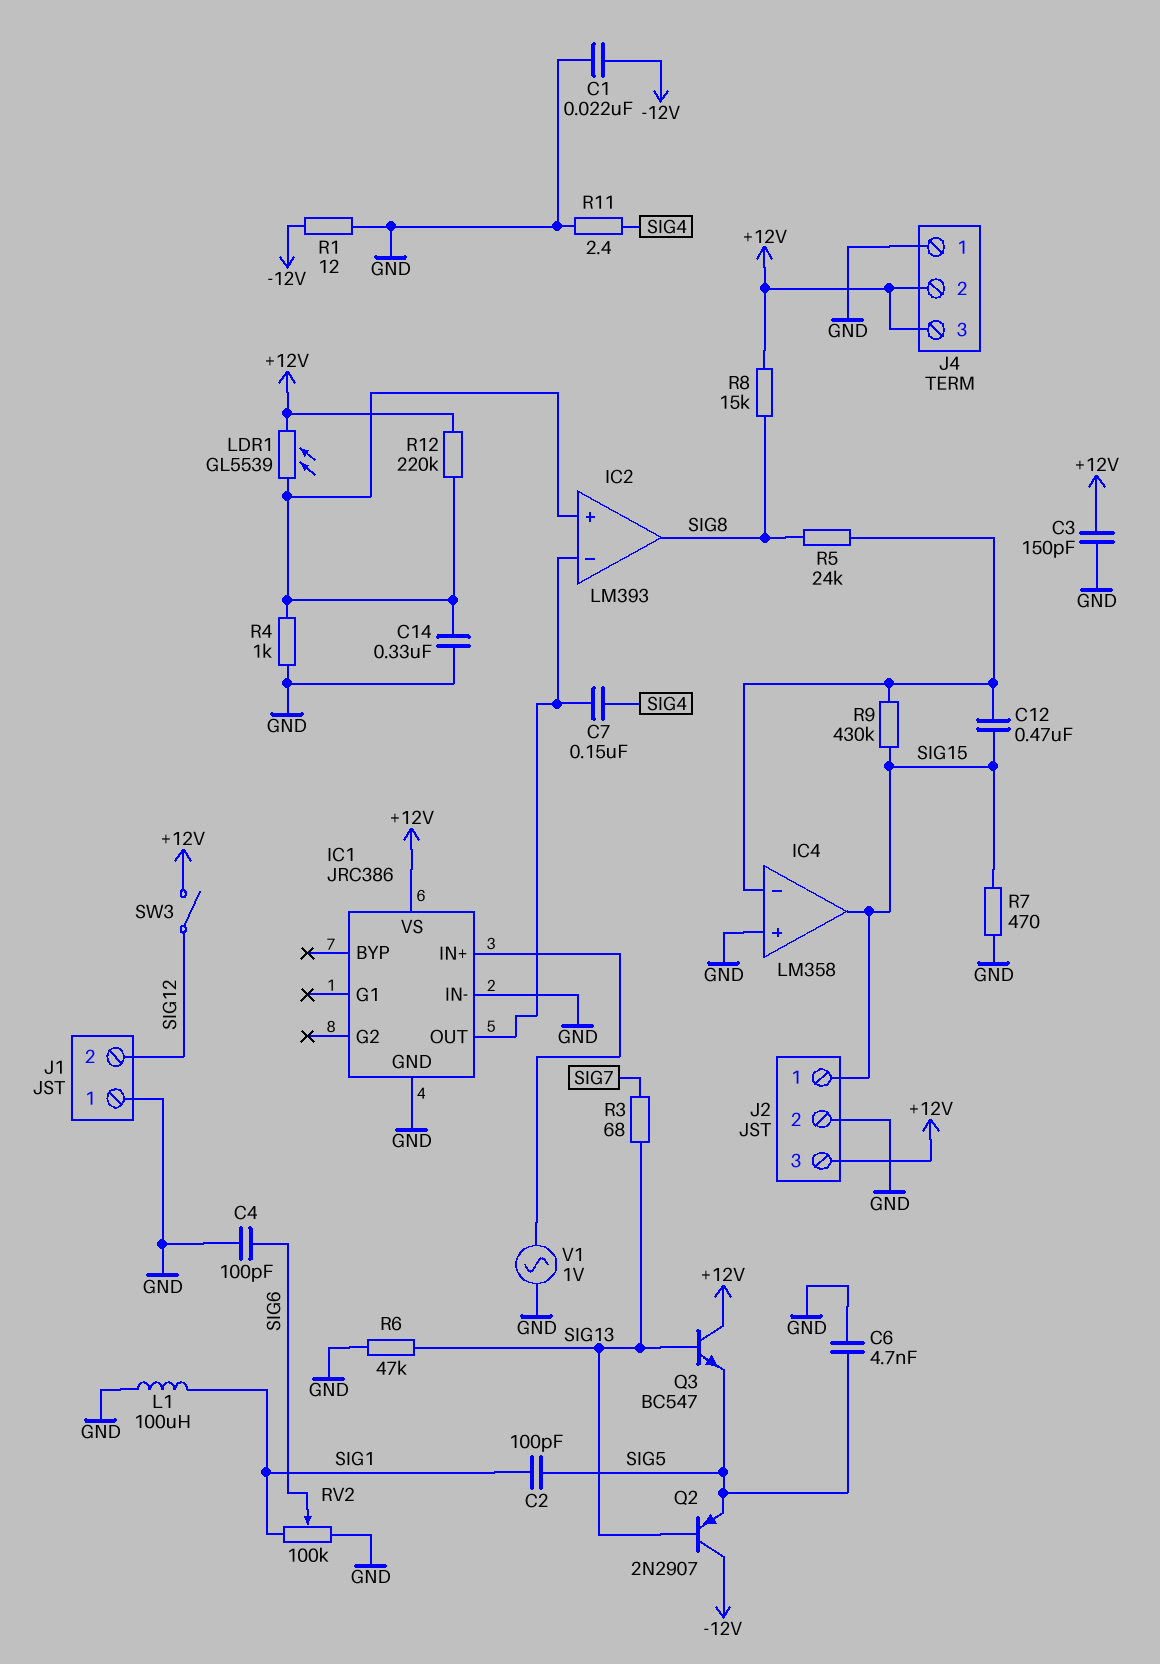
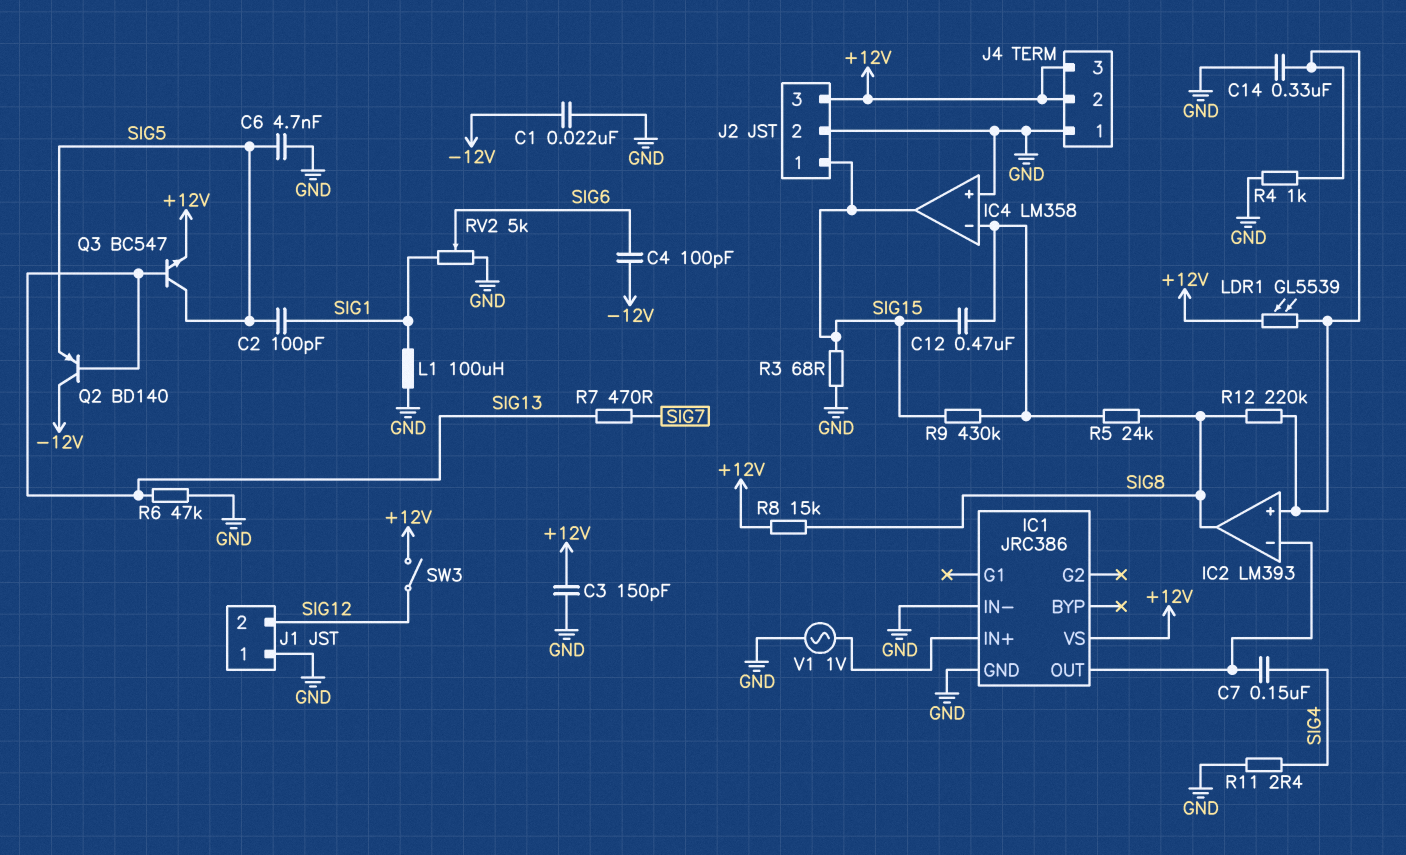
C4: 100pF (GND, SIG6) -> 100pF (-12V, SIG6)
Q2: PNP 2N2907 (B SIG13, C -12V, E SIG5) -> PNP BD140 (B SIG13, C -12V, E SIG5)
Q3: NPN BC547 (B SIG13, C +12V, E SIG5) -> NPN BC547 (B SIG13, C SIG5, E +12V)
R1: 12 (-12V, GND) -> none
R3: 68 (SIG7, SIG13) -> 68 (GND, SIG15)
R7: 470 (GND, SIG15) -> 470 (SIG7, SIG13)
R12: 220k (+12V, IC2/in+) -> 220k (IC2/in+, SIG8)
RV2: 100k (GND, SIG1, wiper SIG6) -> 5k (GND, SIG1, wiper SIG6)

